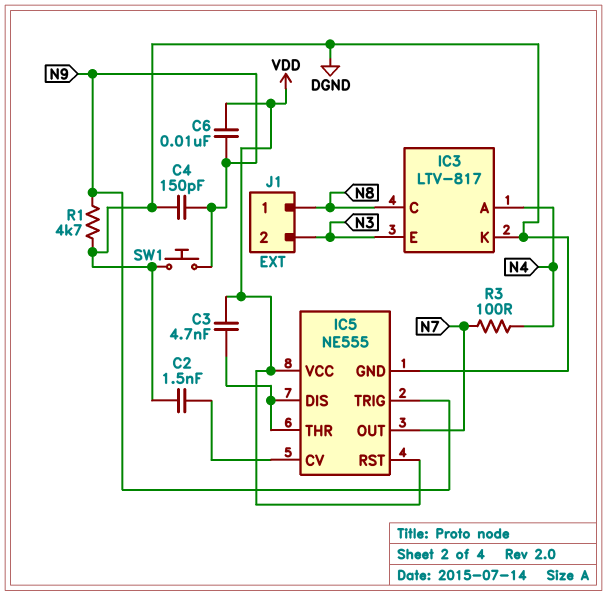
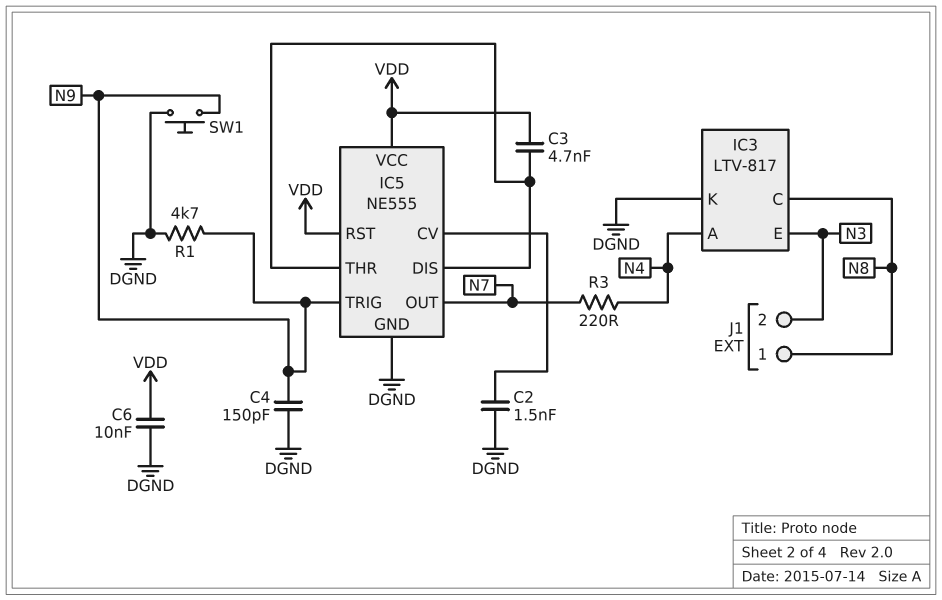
C6: 10nF (N9, VDD) -> 10nF (DGND, VDD)
R3: 100 (N4, N7) -> 220 (N4, N7)

